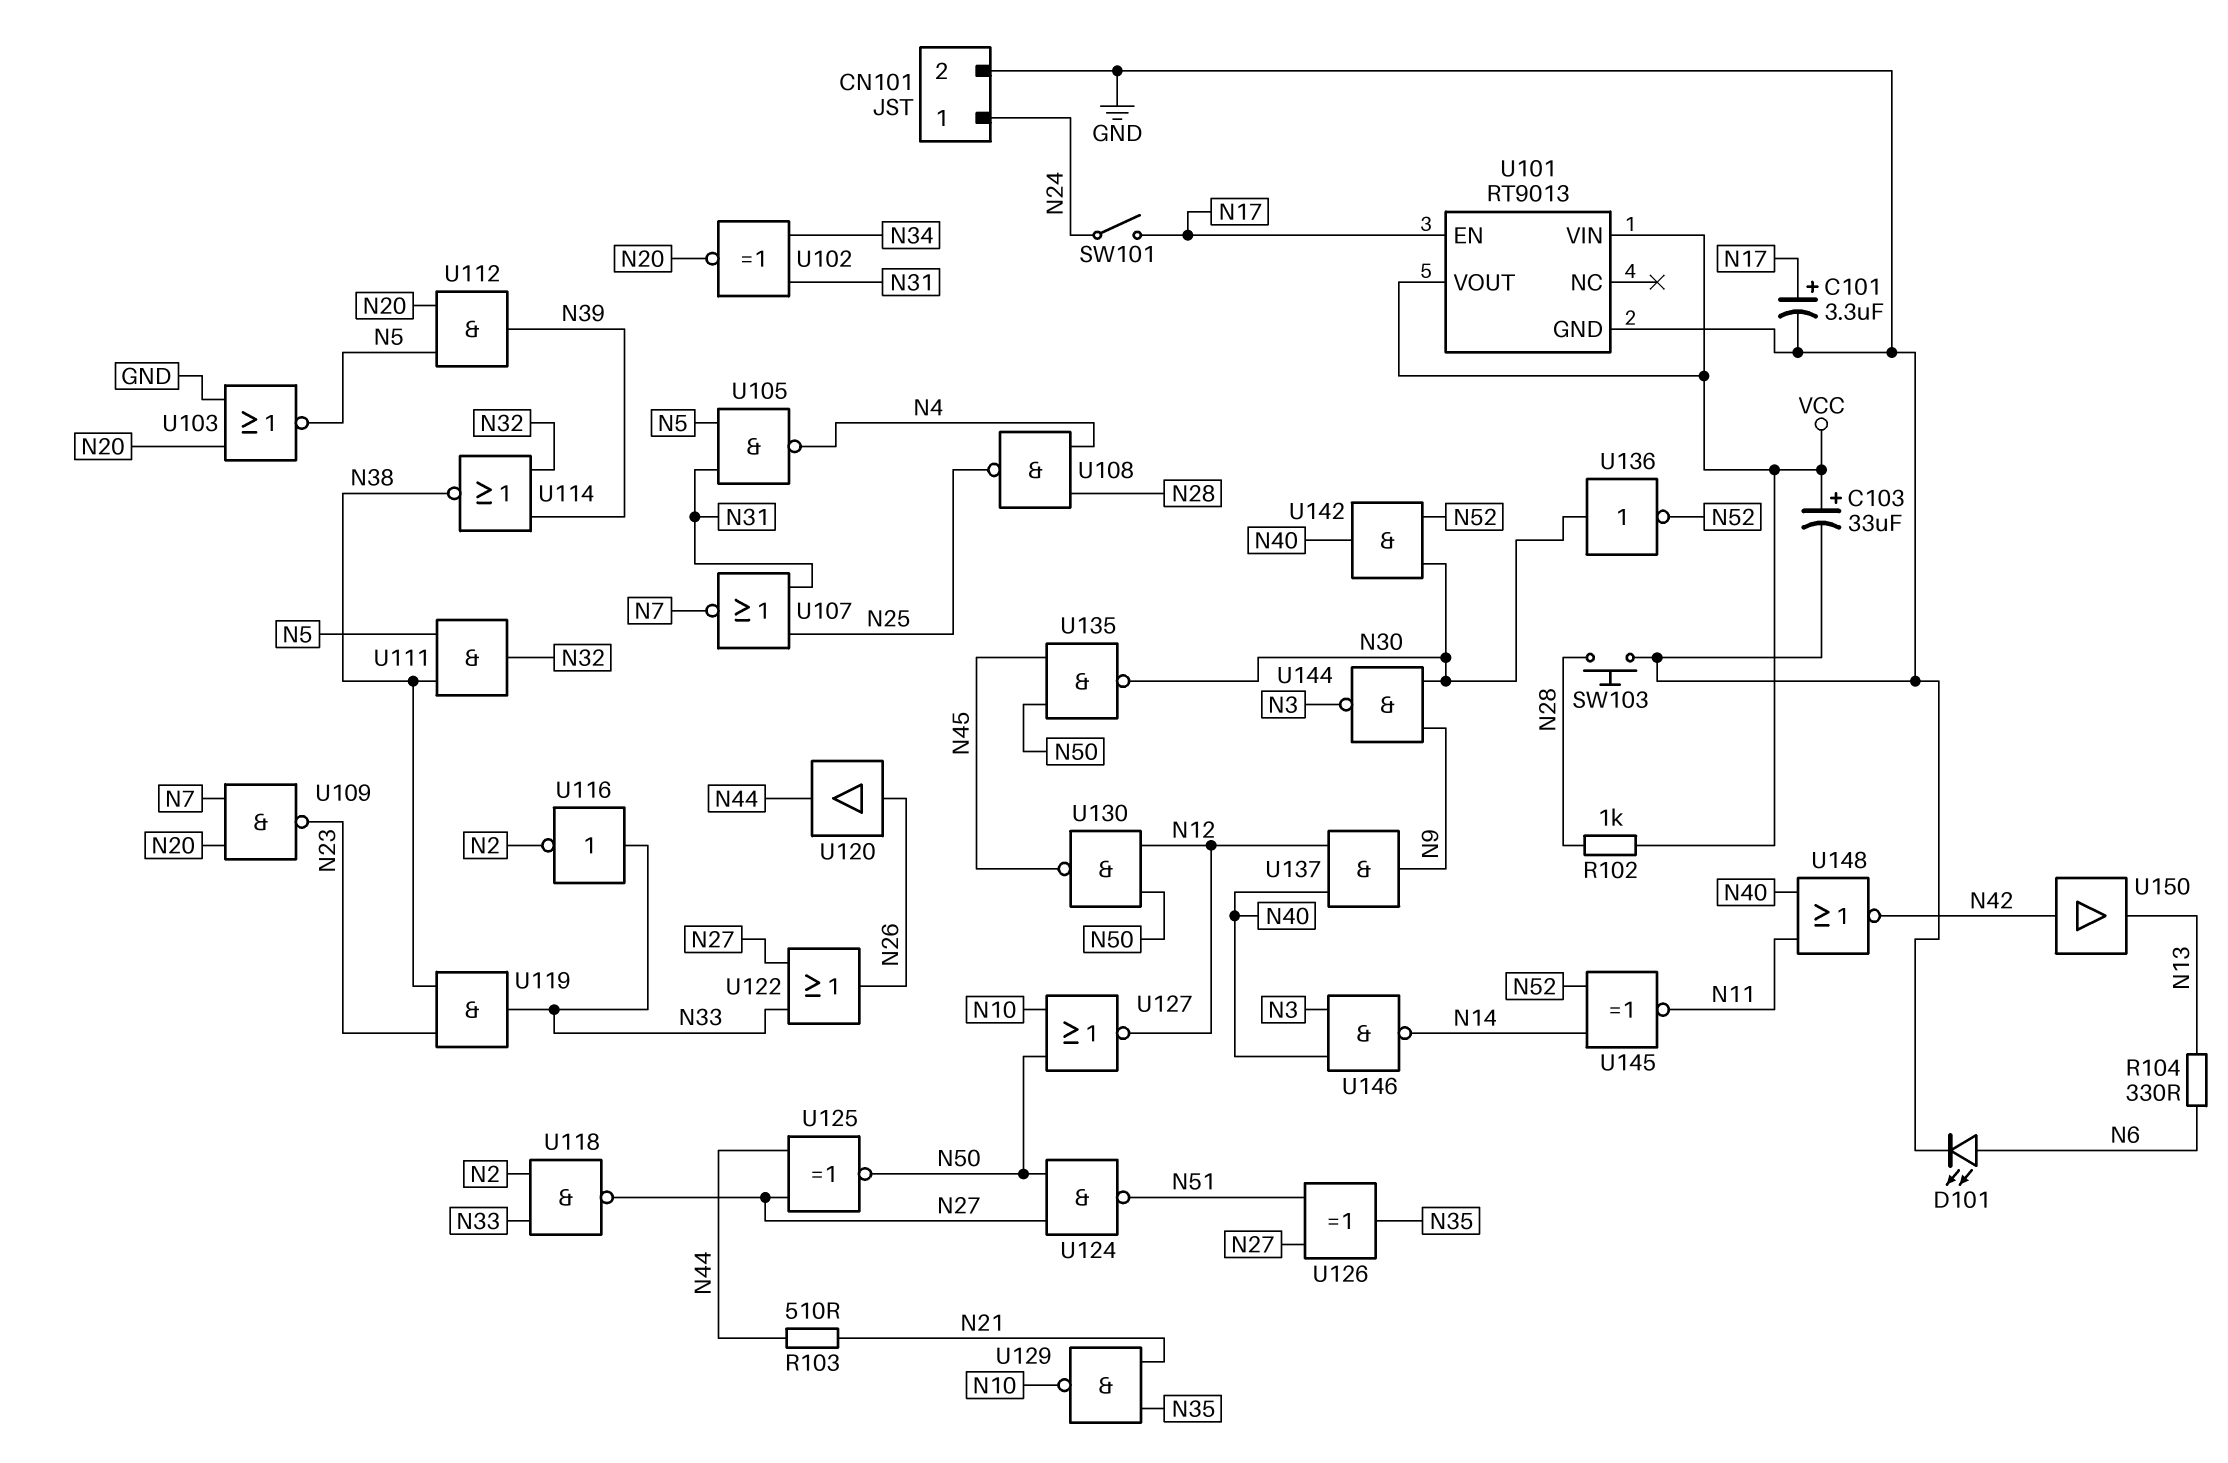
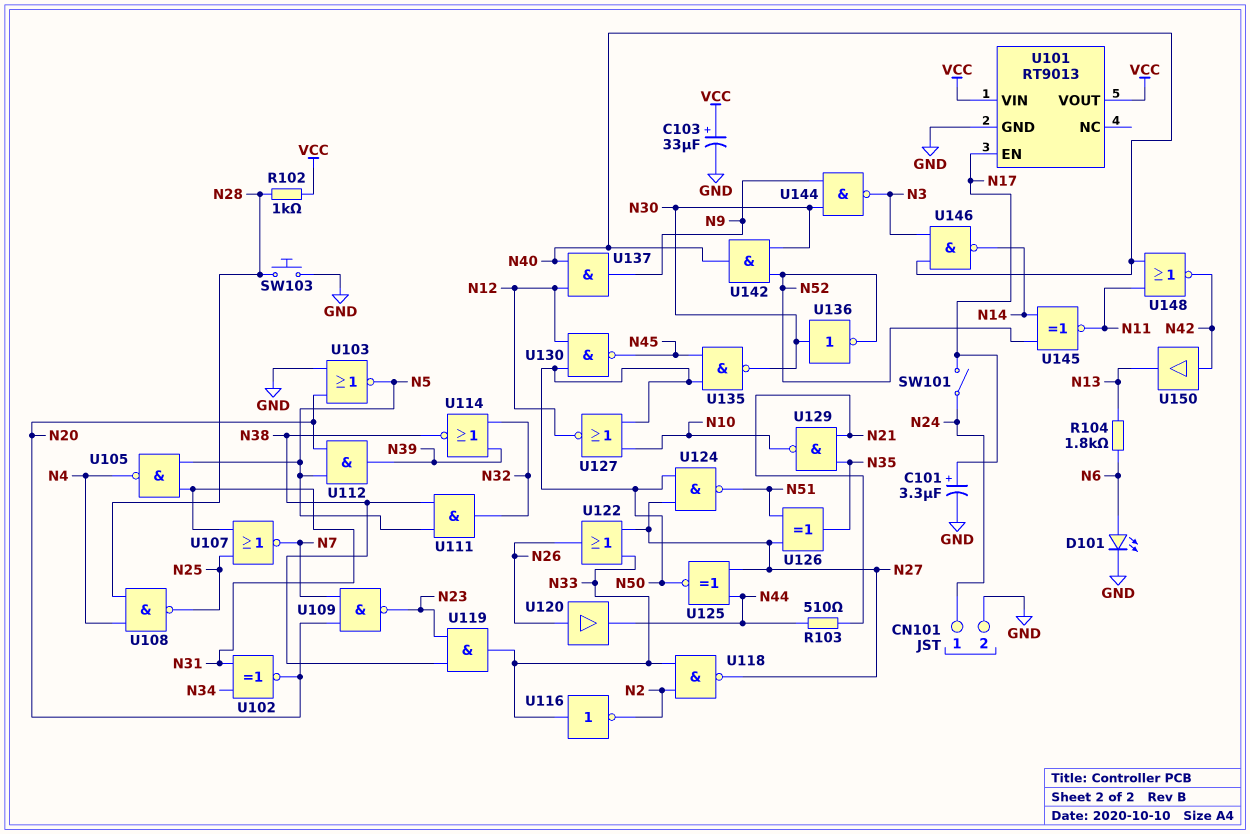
R104: 330 (N6, N13) -> 1.8k (N6, N13)

